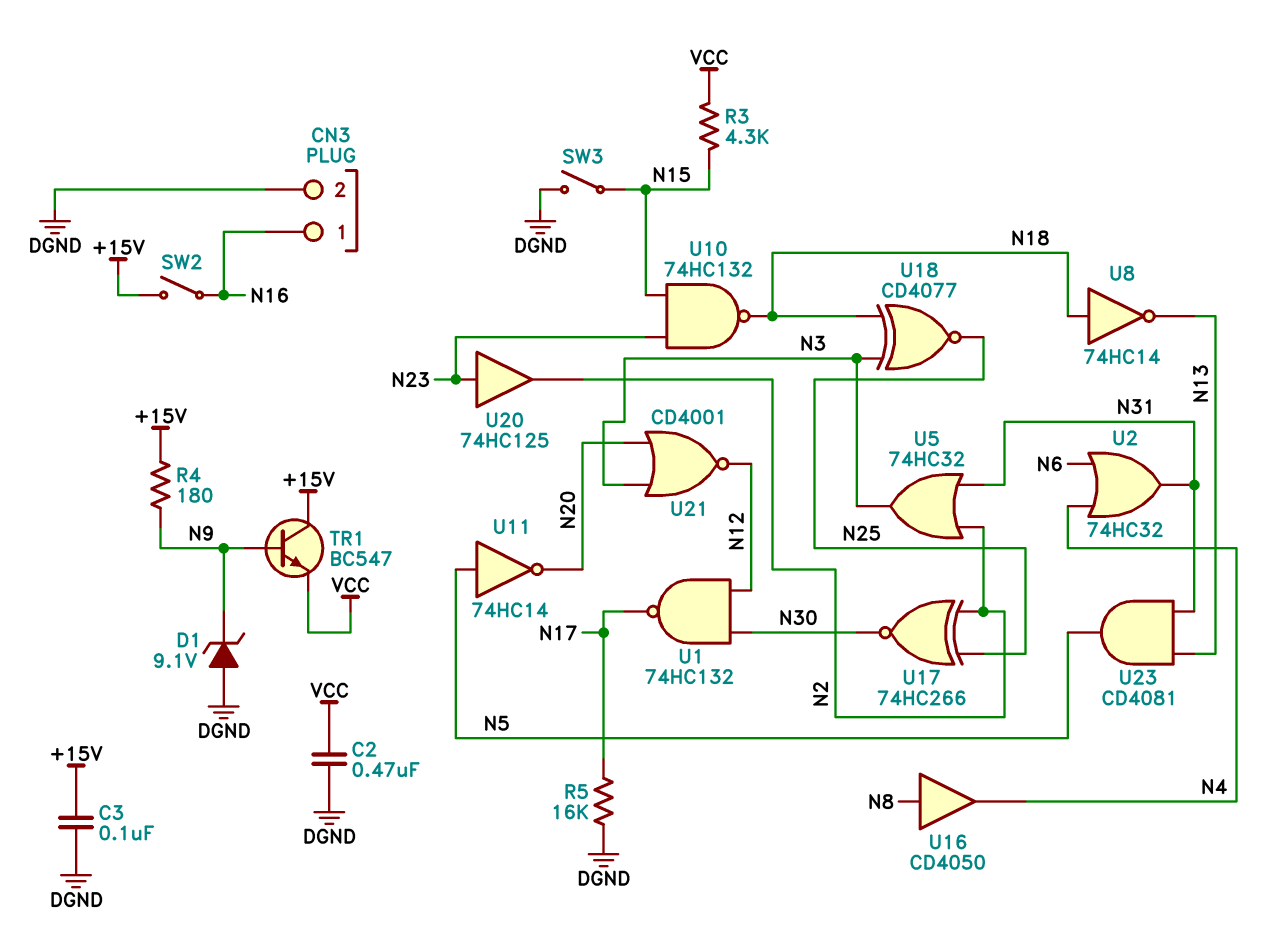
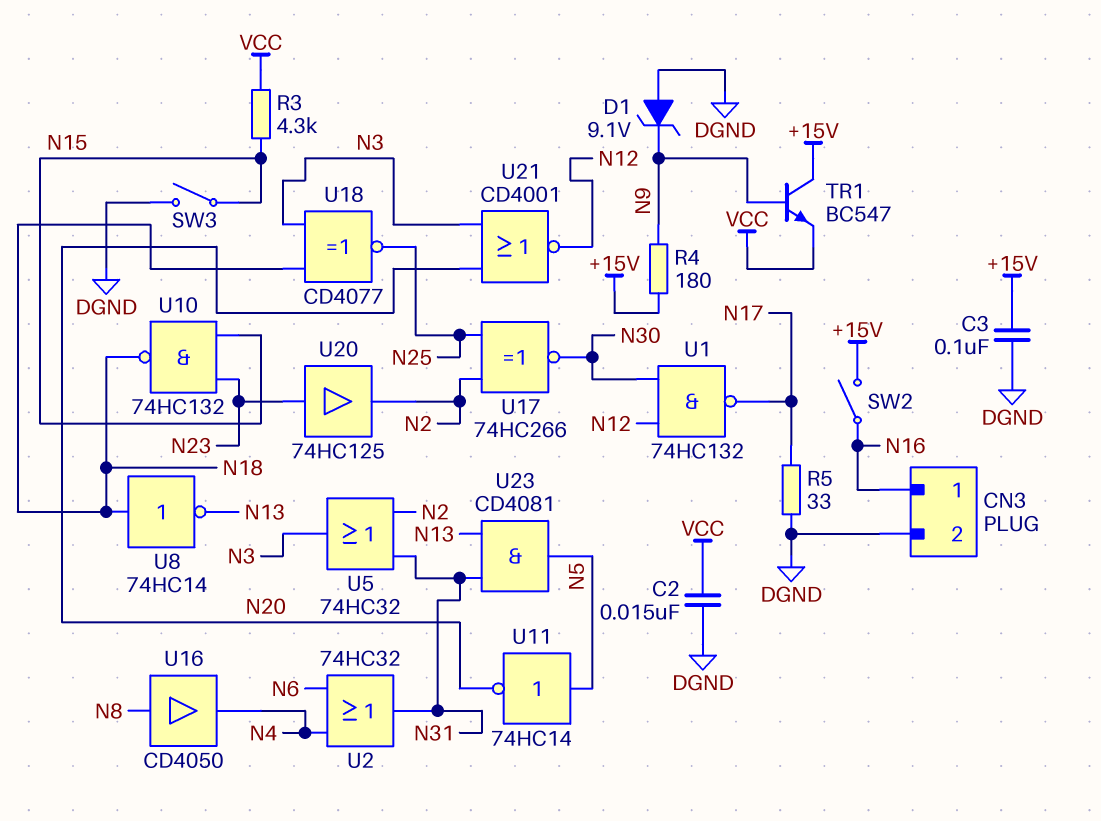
C2: 470nF (DGND, VCC) -> 15nF (DGND, VCC)
R5: 16k (DGND, N17) -> 33 (DGND, N17)

